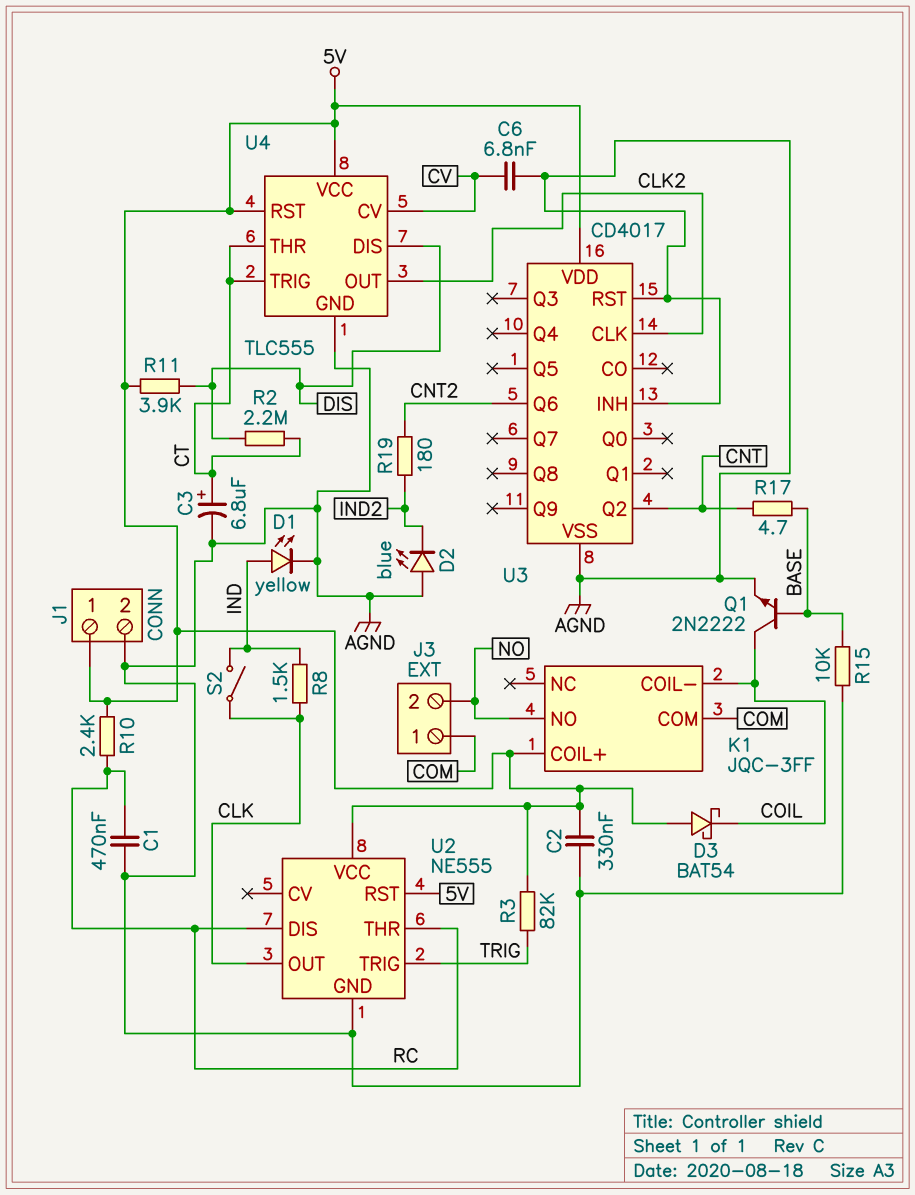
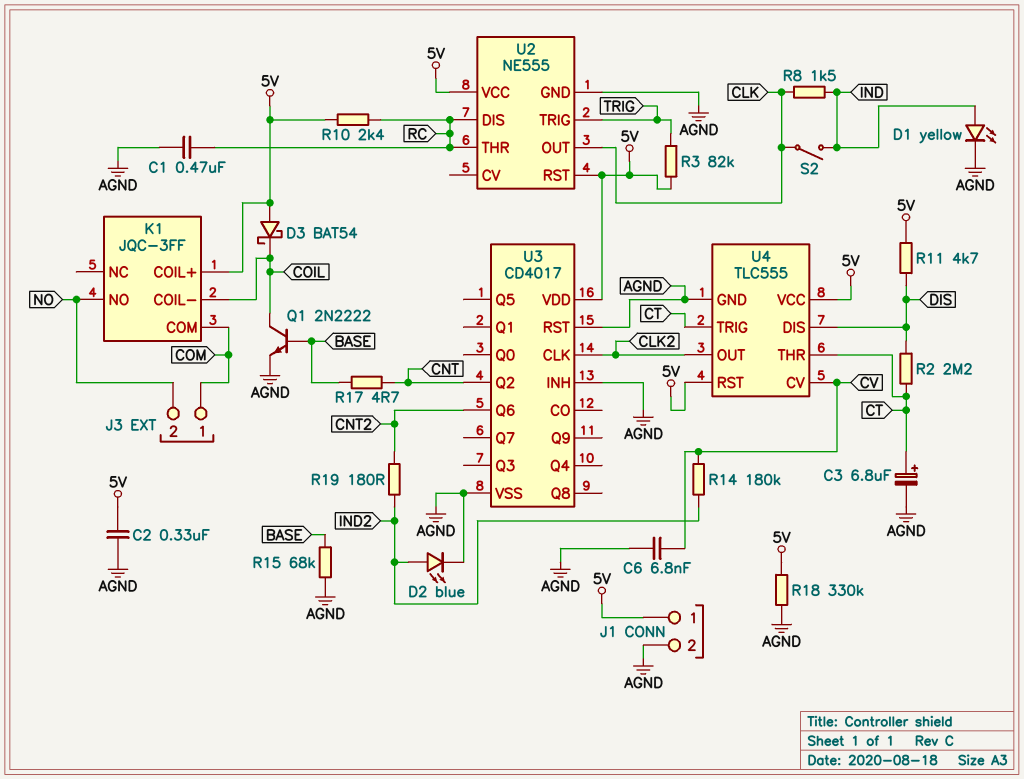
D2: LED blue (A AGND, K IND2) -> LED blue (A IND2, K AGND)
R11: 3.9k (5V, DIS) -> 4.7k (5V, DIS)
R14: none -> 180k (CV, IND2)
R15: 10k (AGND, BASE) -> 68k (AGND, BASE)
R18: none -> 330k (5V, AGND)

